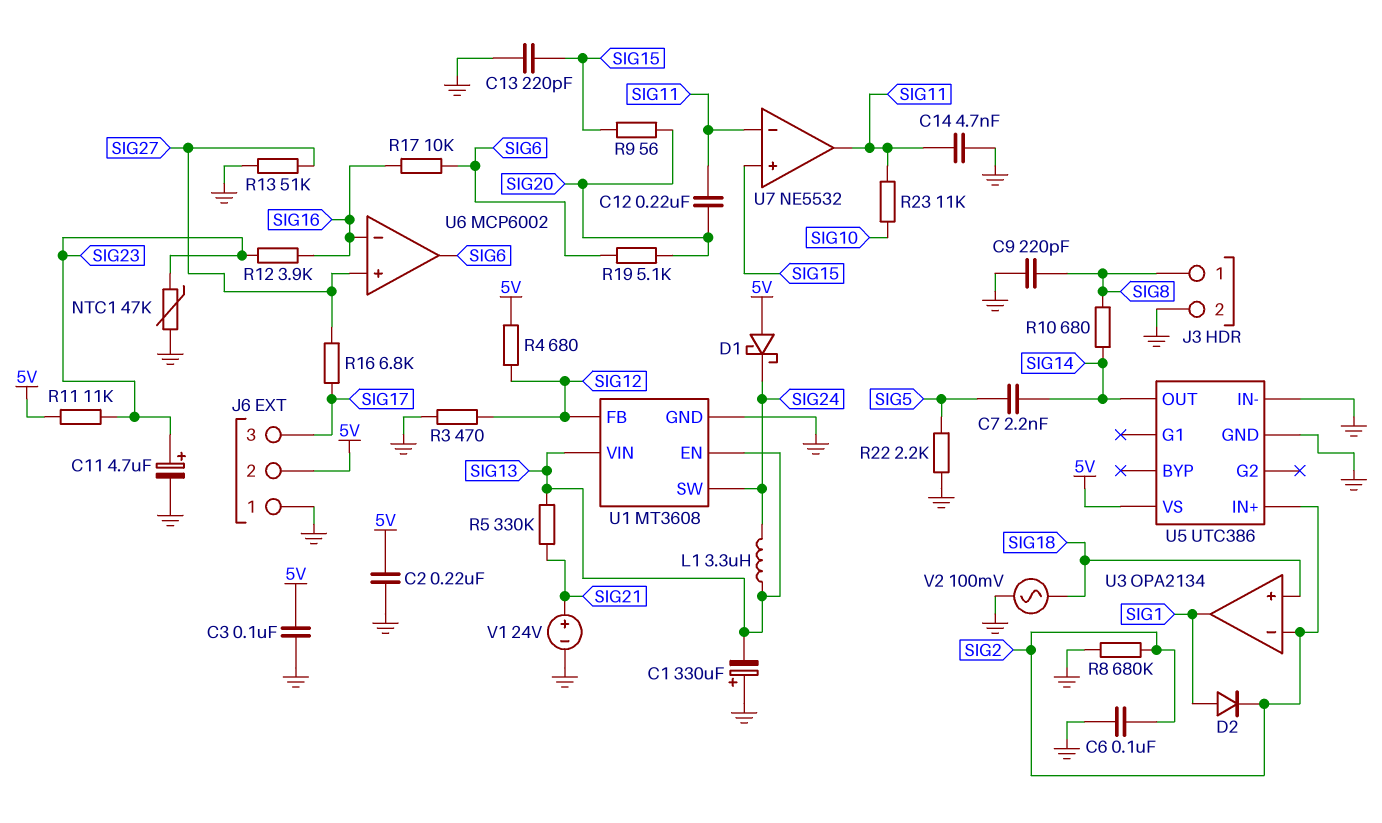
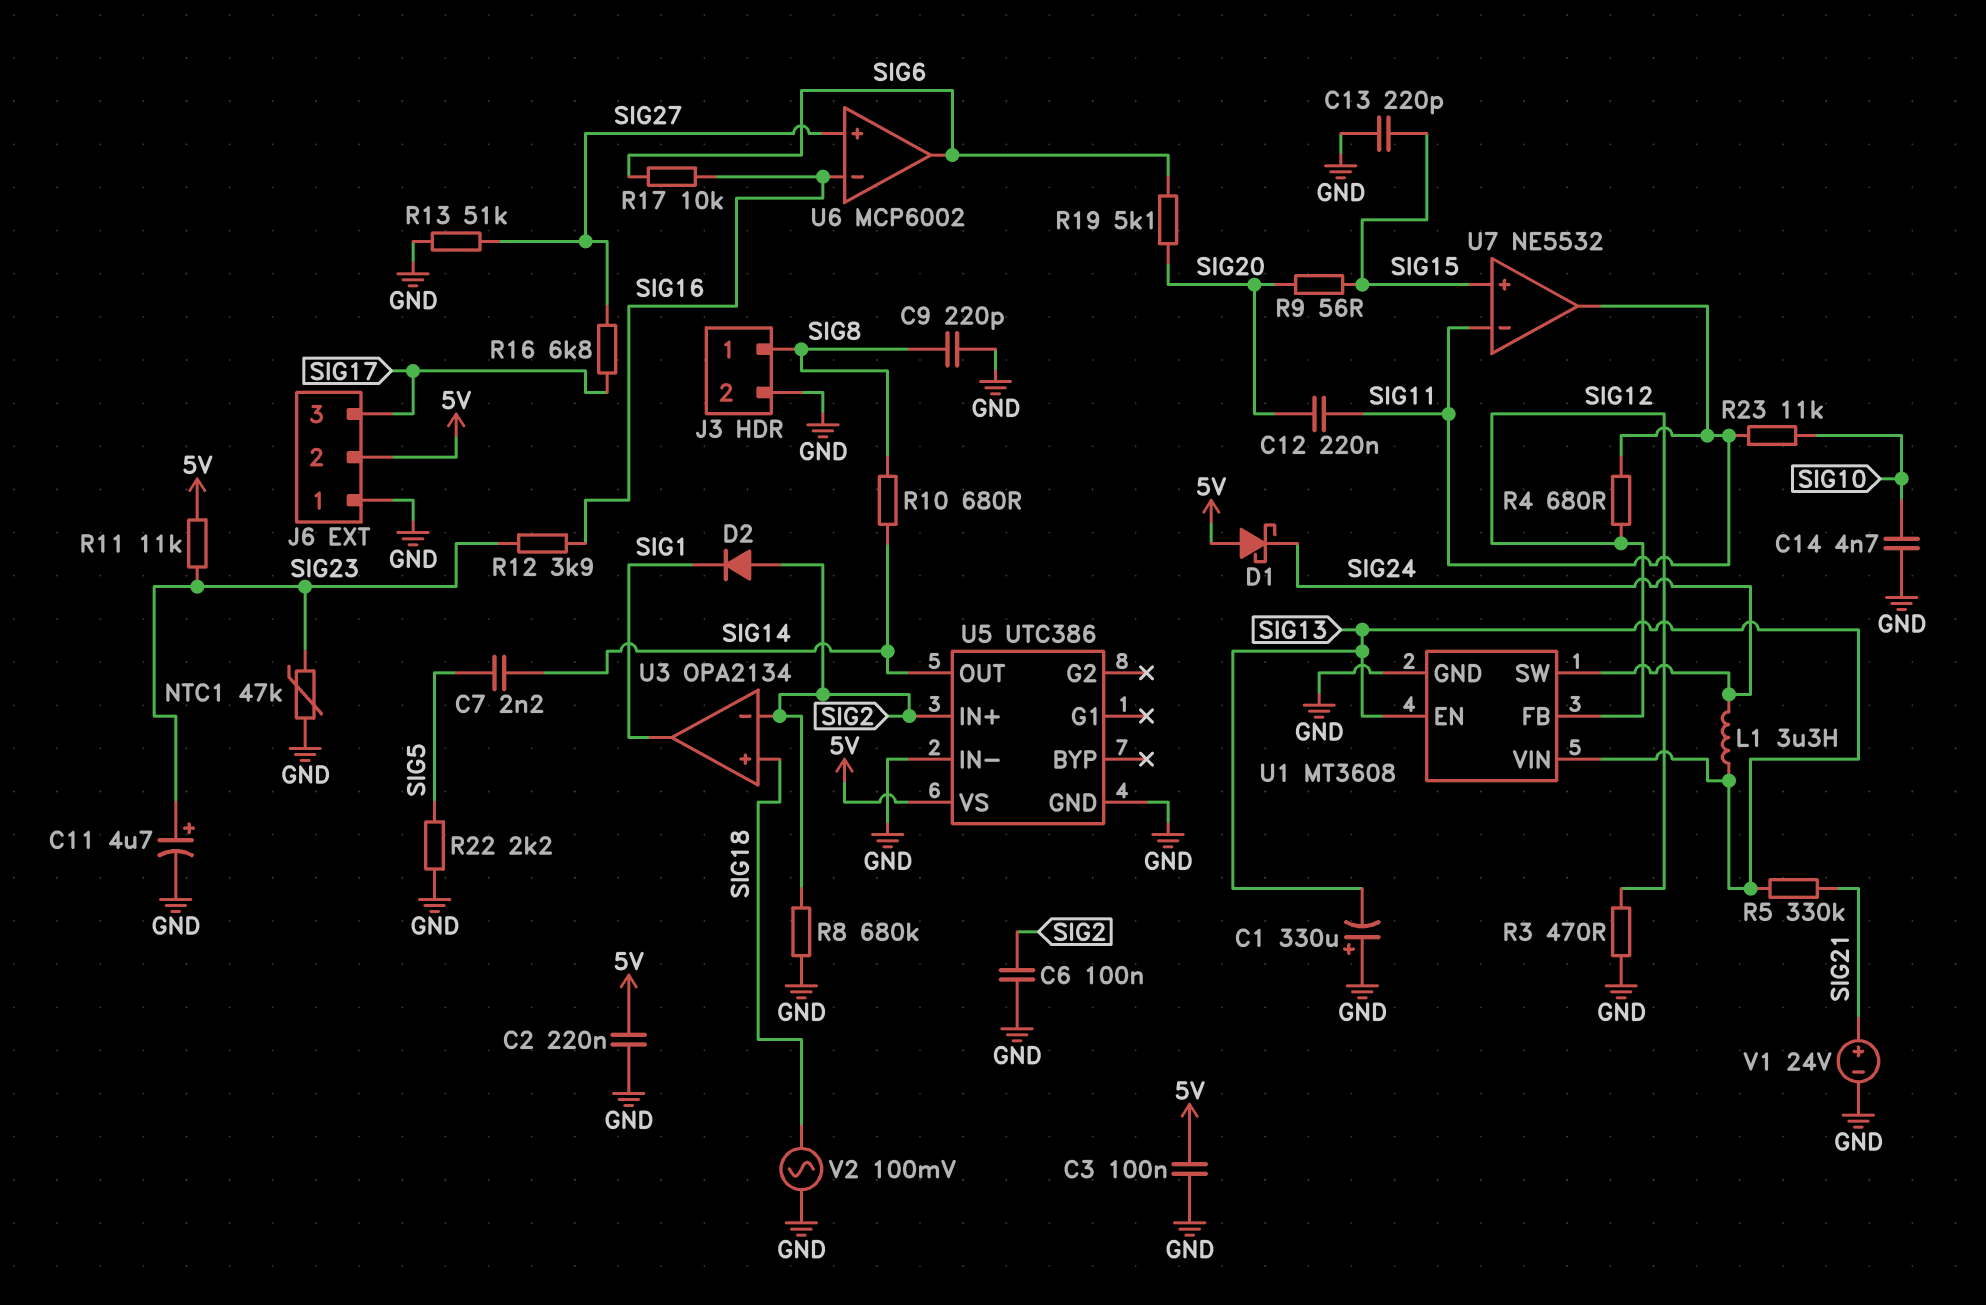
C14: 4.7nF (GND, SIG11) -> 4.7nF (GND, SIG10)
D2: diode (A SIG1, K SIG2) -> diode (A SIG2, K SIG1)
R4: 680 (5V, SIG12) -> 680 (SIG11, SIG12)

